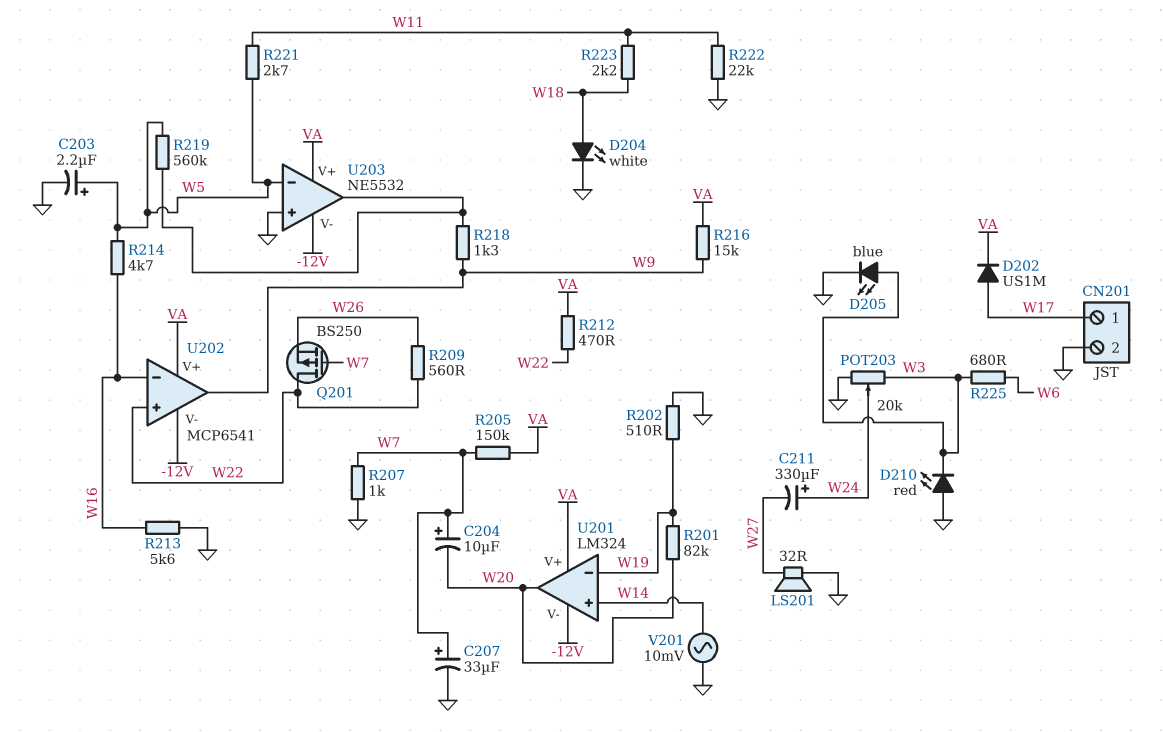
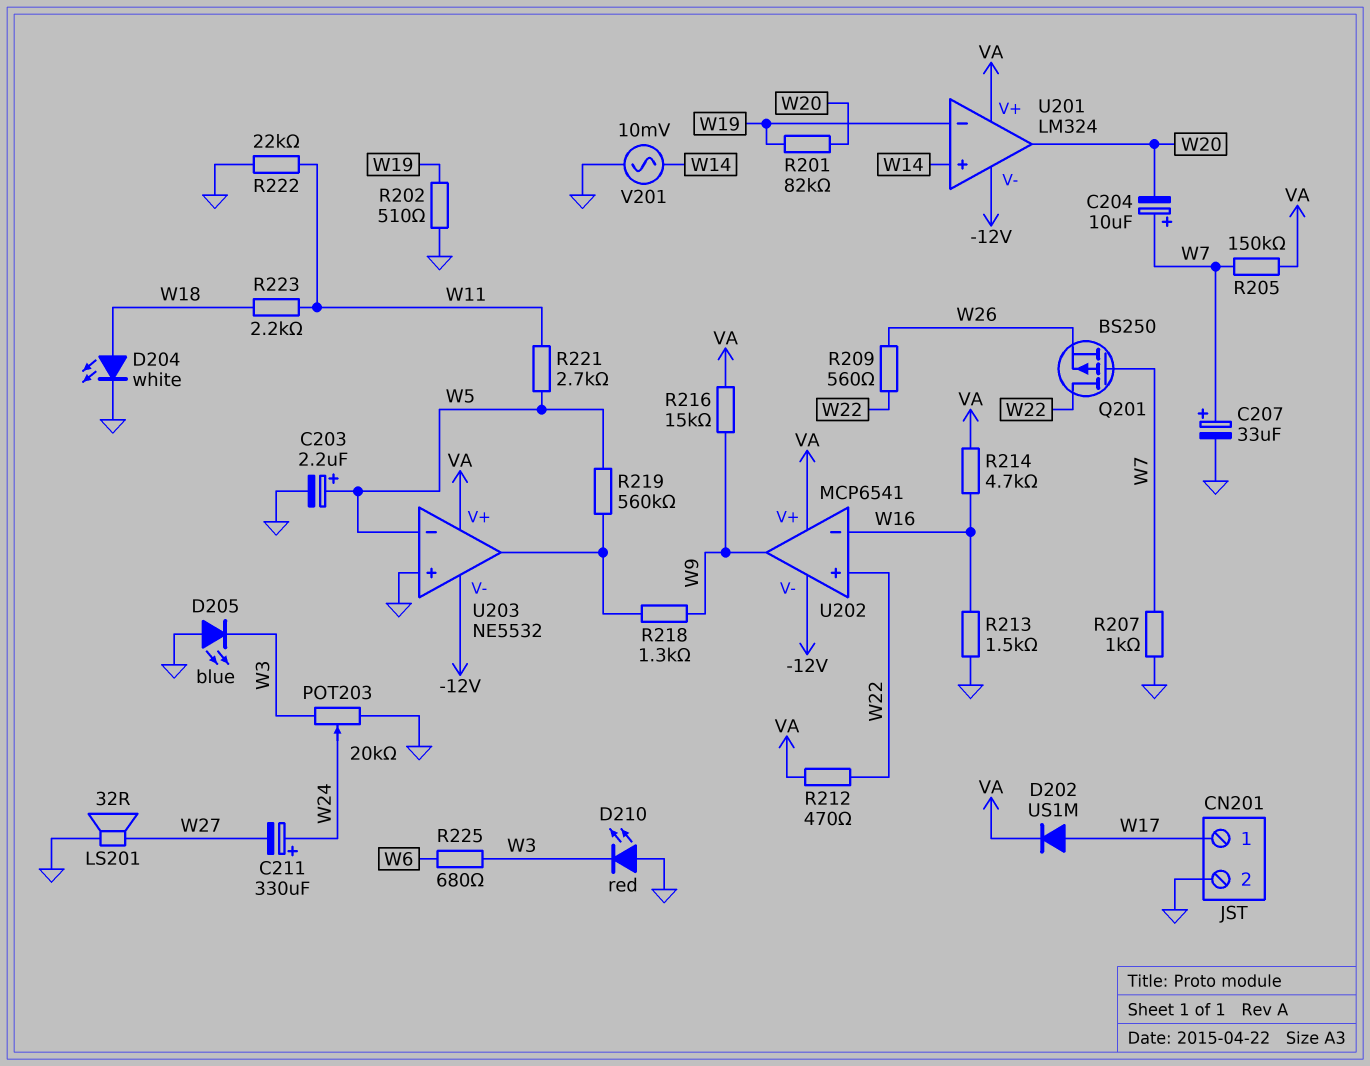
D205: LED blue (A W3, K GND) -> LED blue (A GND, K W3)
R213: 5.6k (GND, W16) -> 1.5k (GND, W16)
R214: 4.7k (W5, W16) -> 4.7k (VA, W16)

